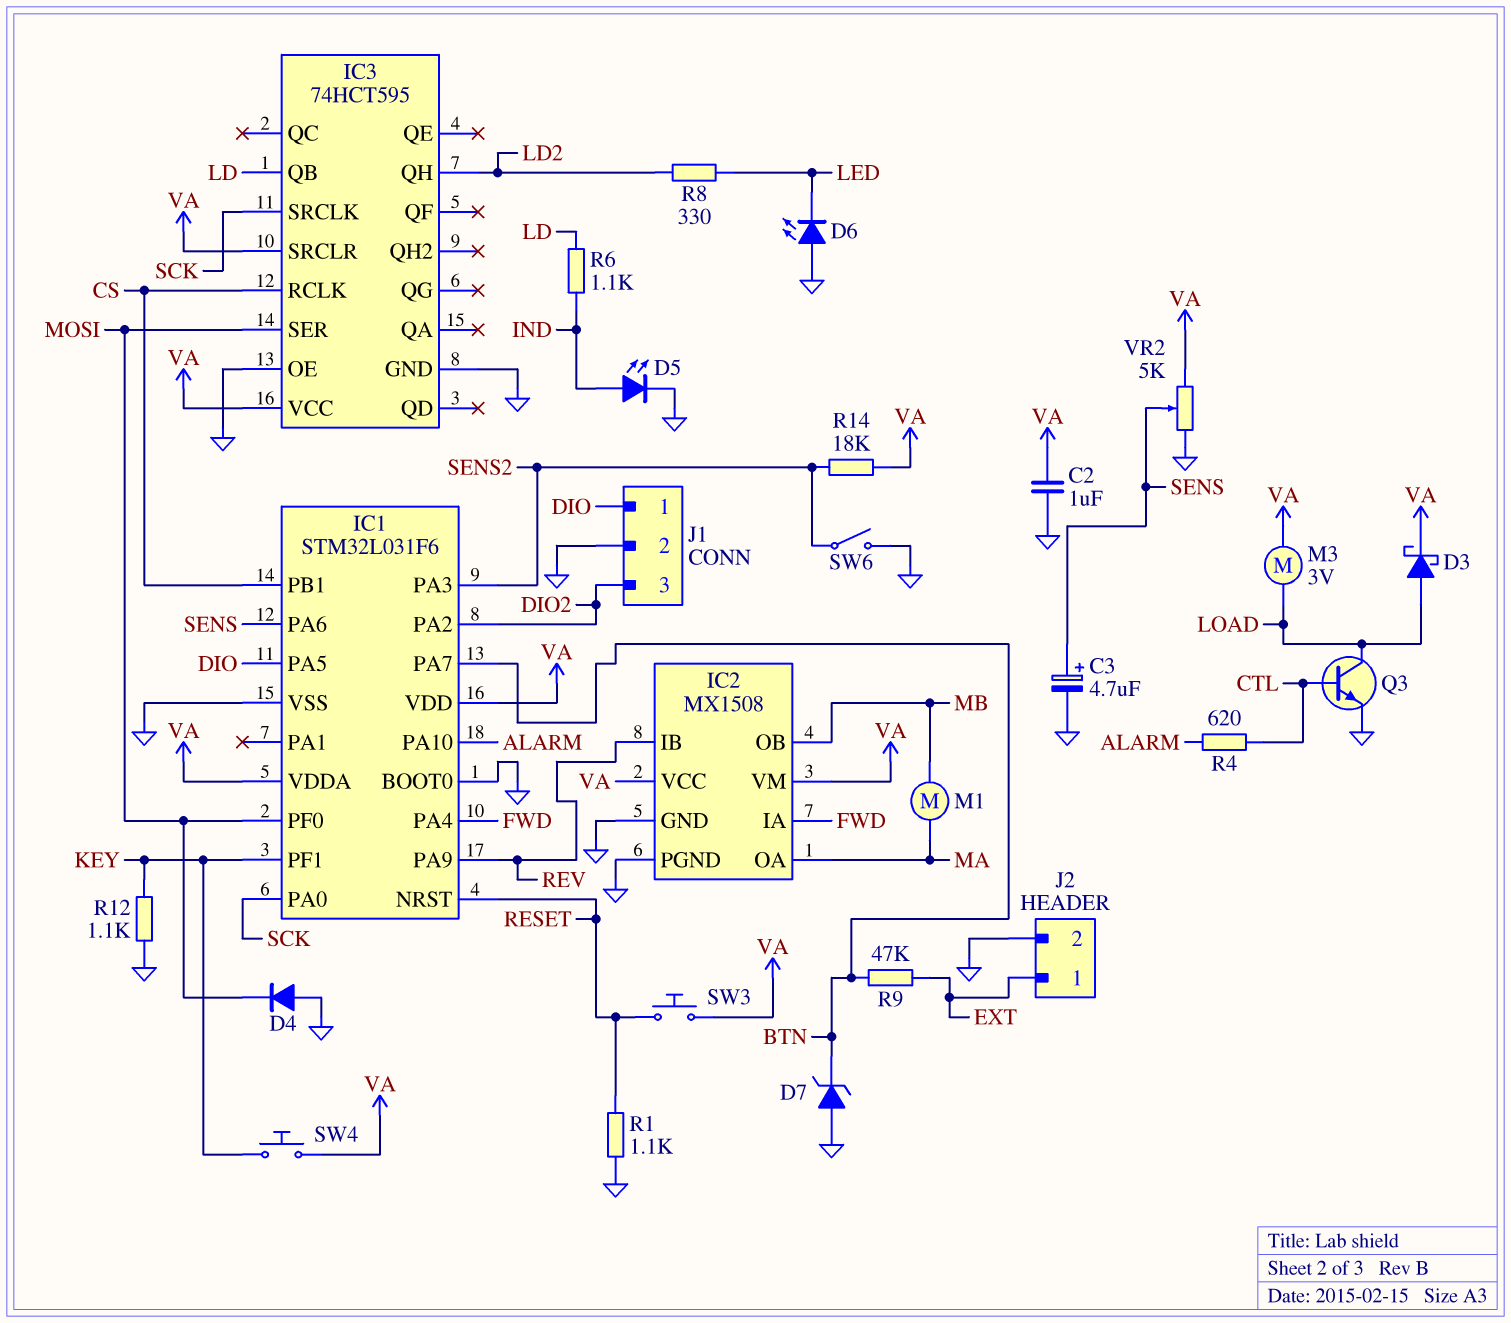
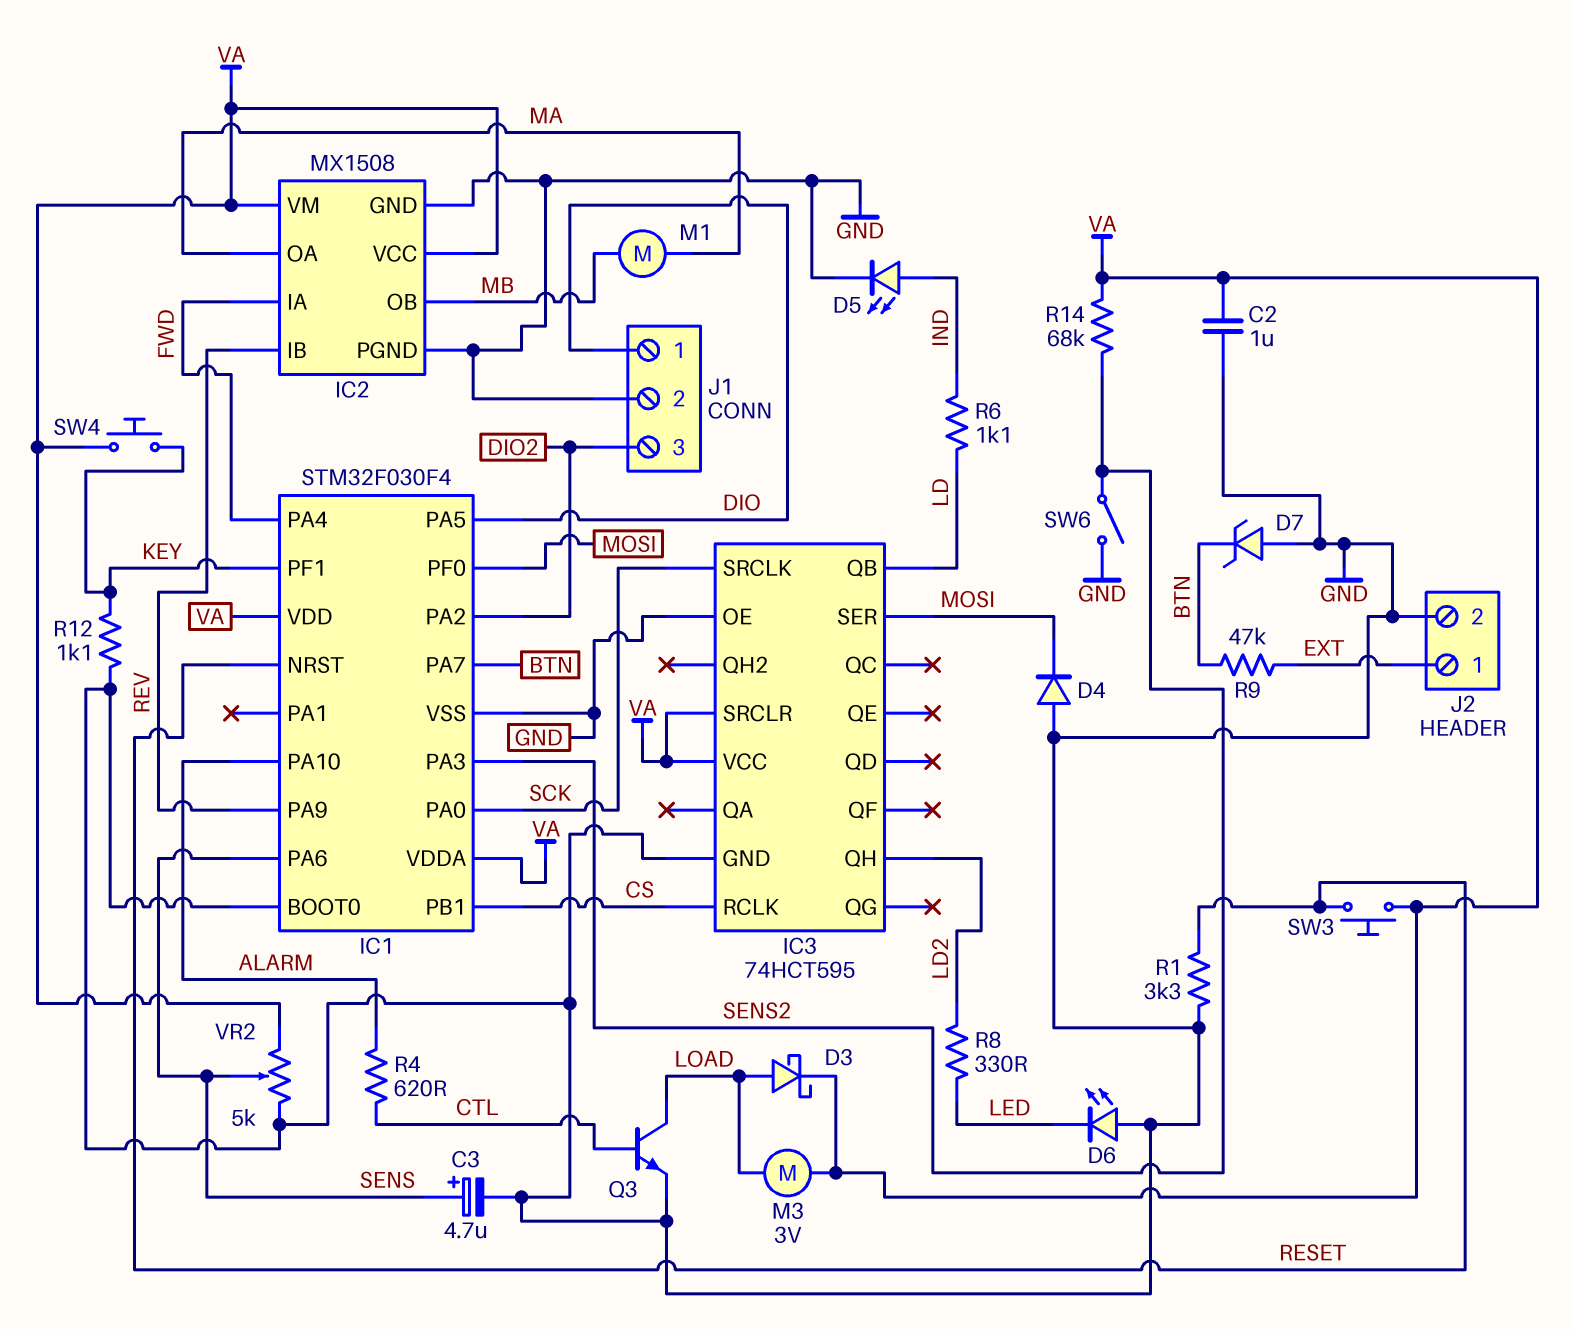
IC1: STM32L031F6 -> STM32F030F4
R1: 1.1k (GND, RESET) -> 3.3k (GND, RESET)
R14: 18k (SENS2, VA) -> 68k (SENS2, VA)

